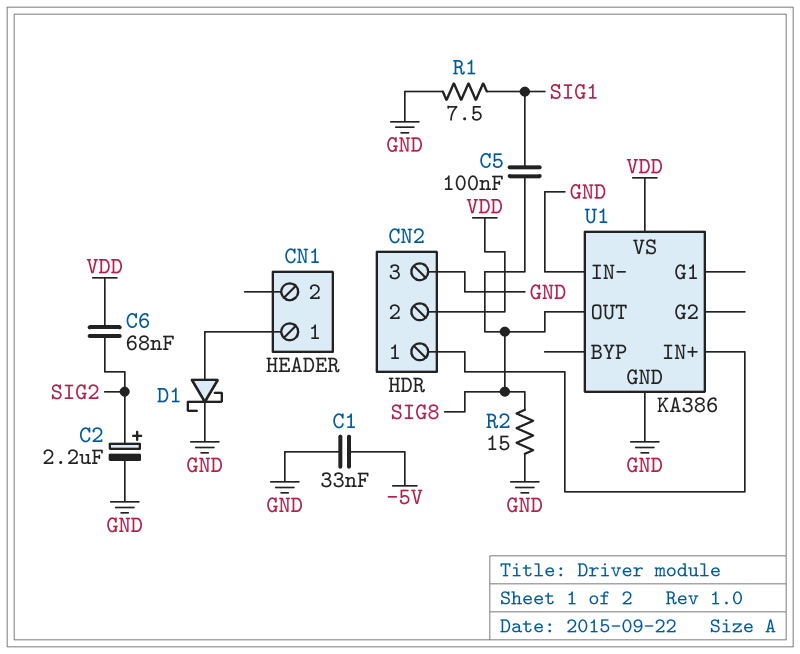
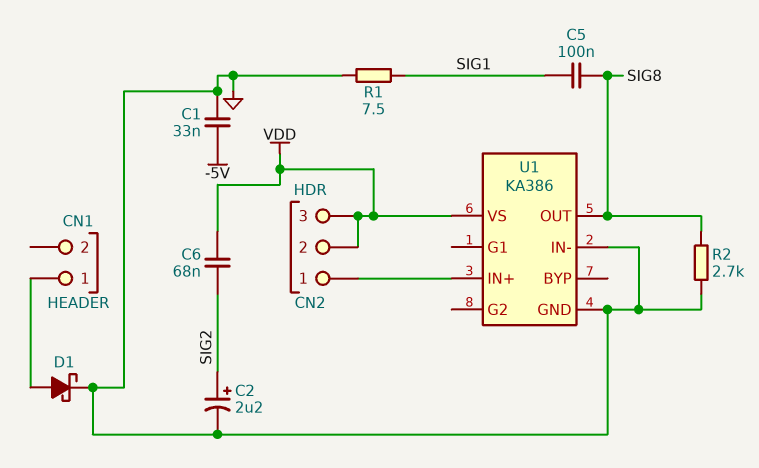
CN2 pin 3: GND -> VDD
R2: 15 (GND, SIG8) -> 2.7k (GND, SIG8)

